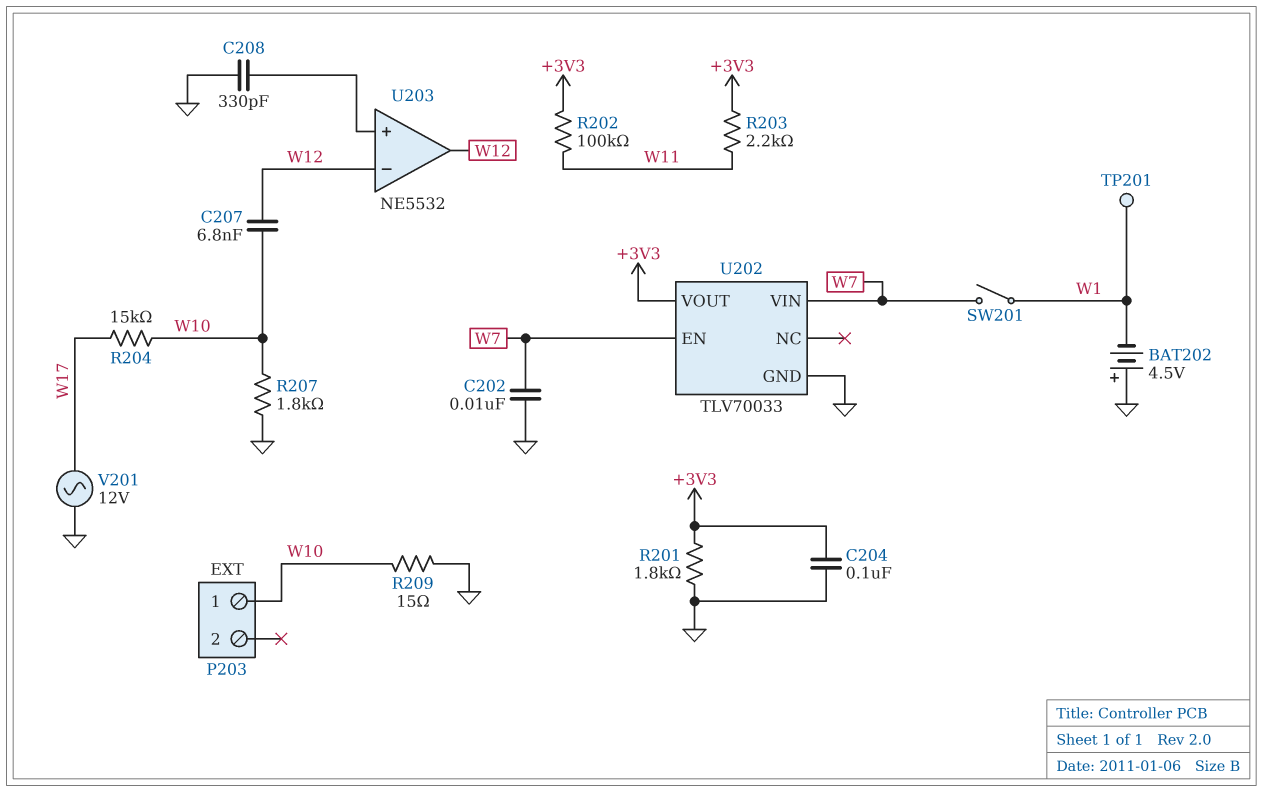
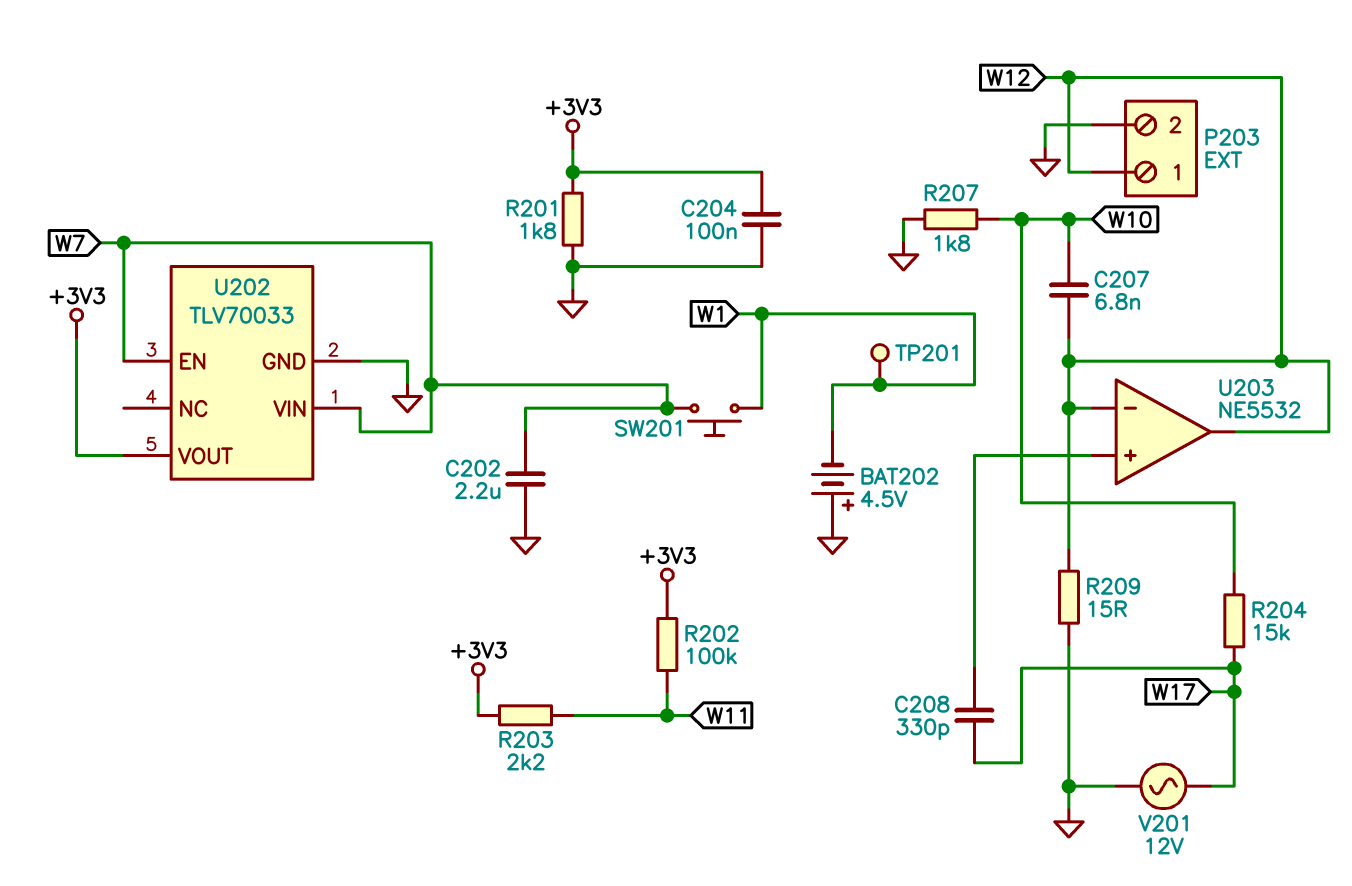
C202: 10nF (GND, W7) -> 2.2uF (GND, W7)
C208: 330pF (GND, U203/in+) -> 330pF (U203/in+, W17)
P203 pin 1: W10 -> W12
P203 pin 2: none -> GND
R209: 15 (GND, W10) -> 15 (GND, W12)
SW201: switch (W1, W7) -> button (W1, W7)

